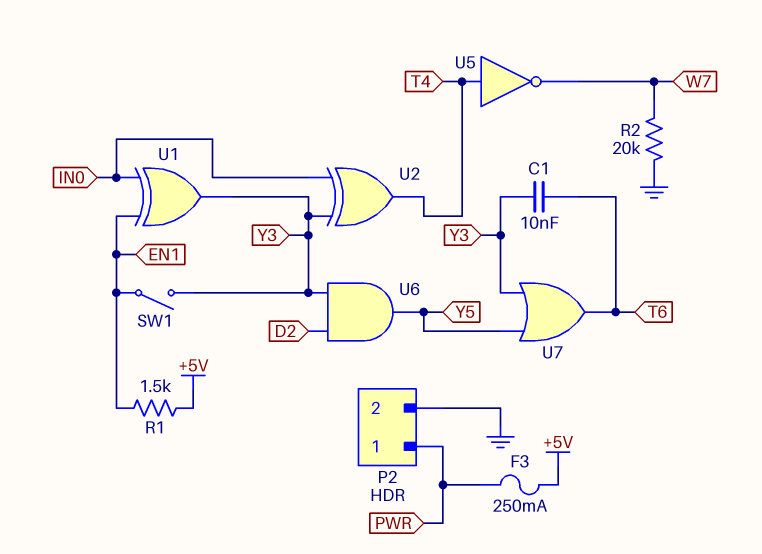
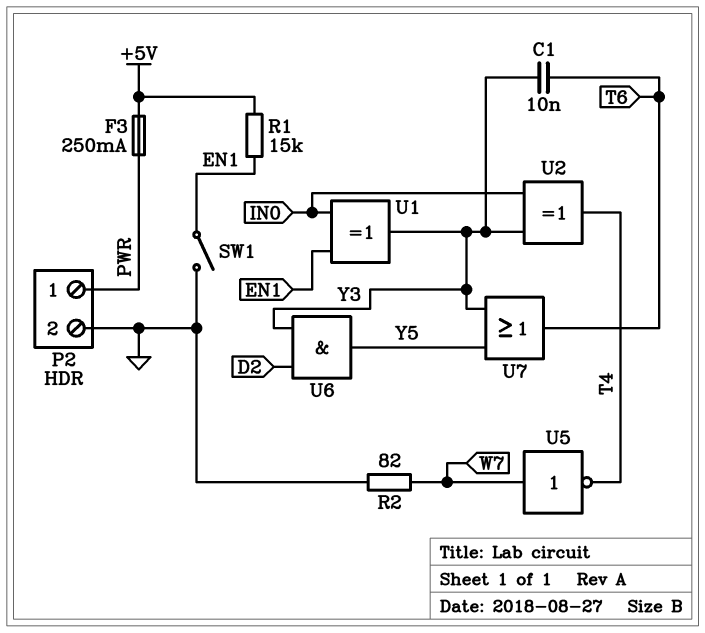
R1: 1.5k (+5V, EN1) -> 15k (+5V, EN1)
R2: 20k (GND, W7) -> 82 (GND, W7)
SW1: switch (EN1, Y3) -> switch (EN1, GND)
U5: NOT (in T4, out W7) -> NOT (in W7, out T4)

